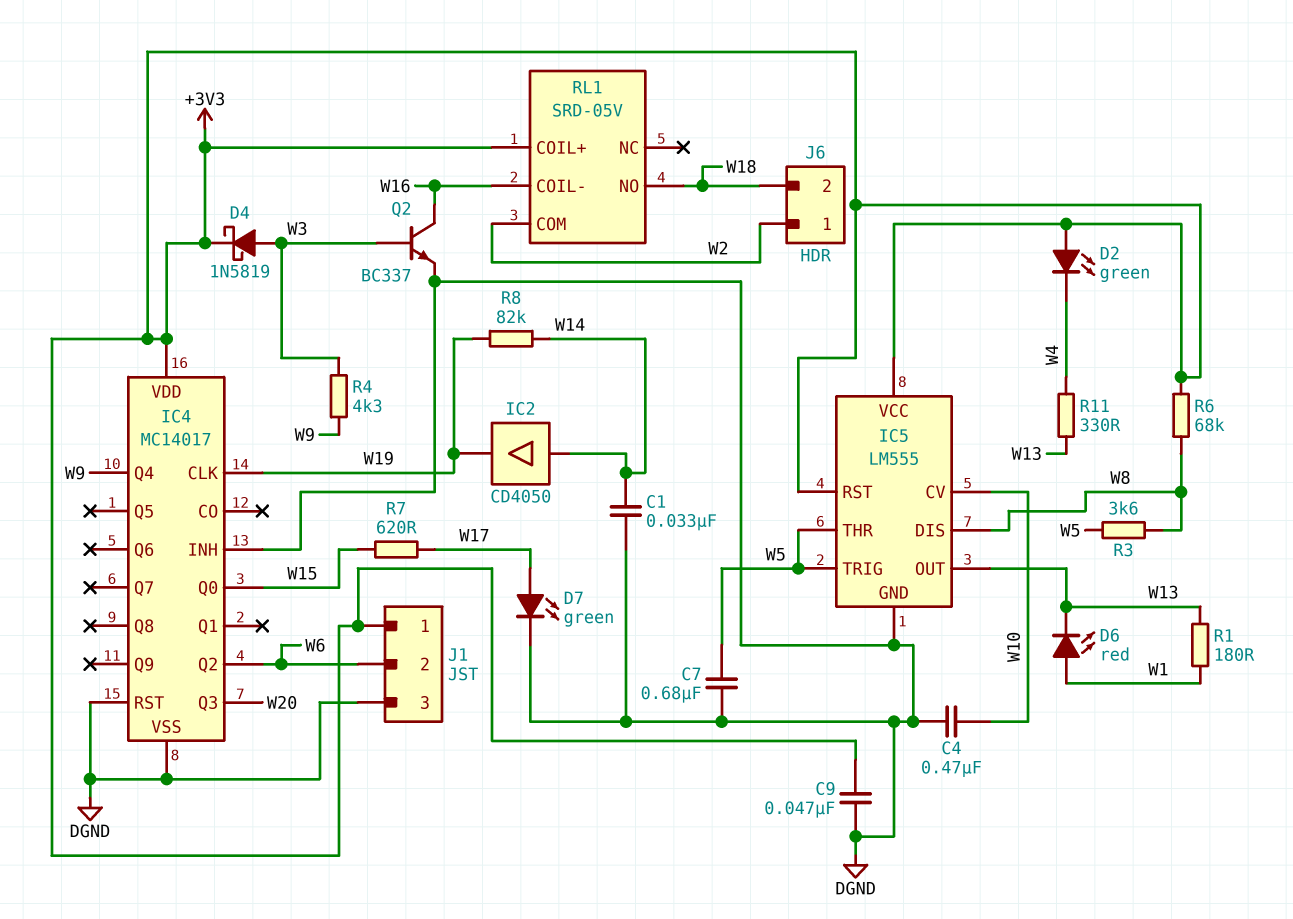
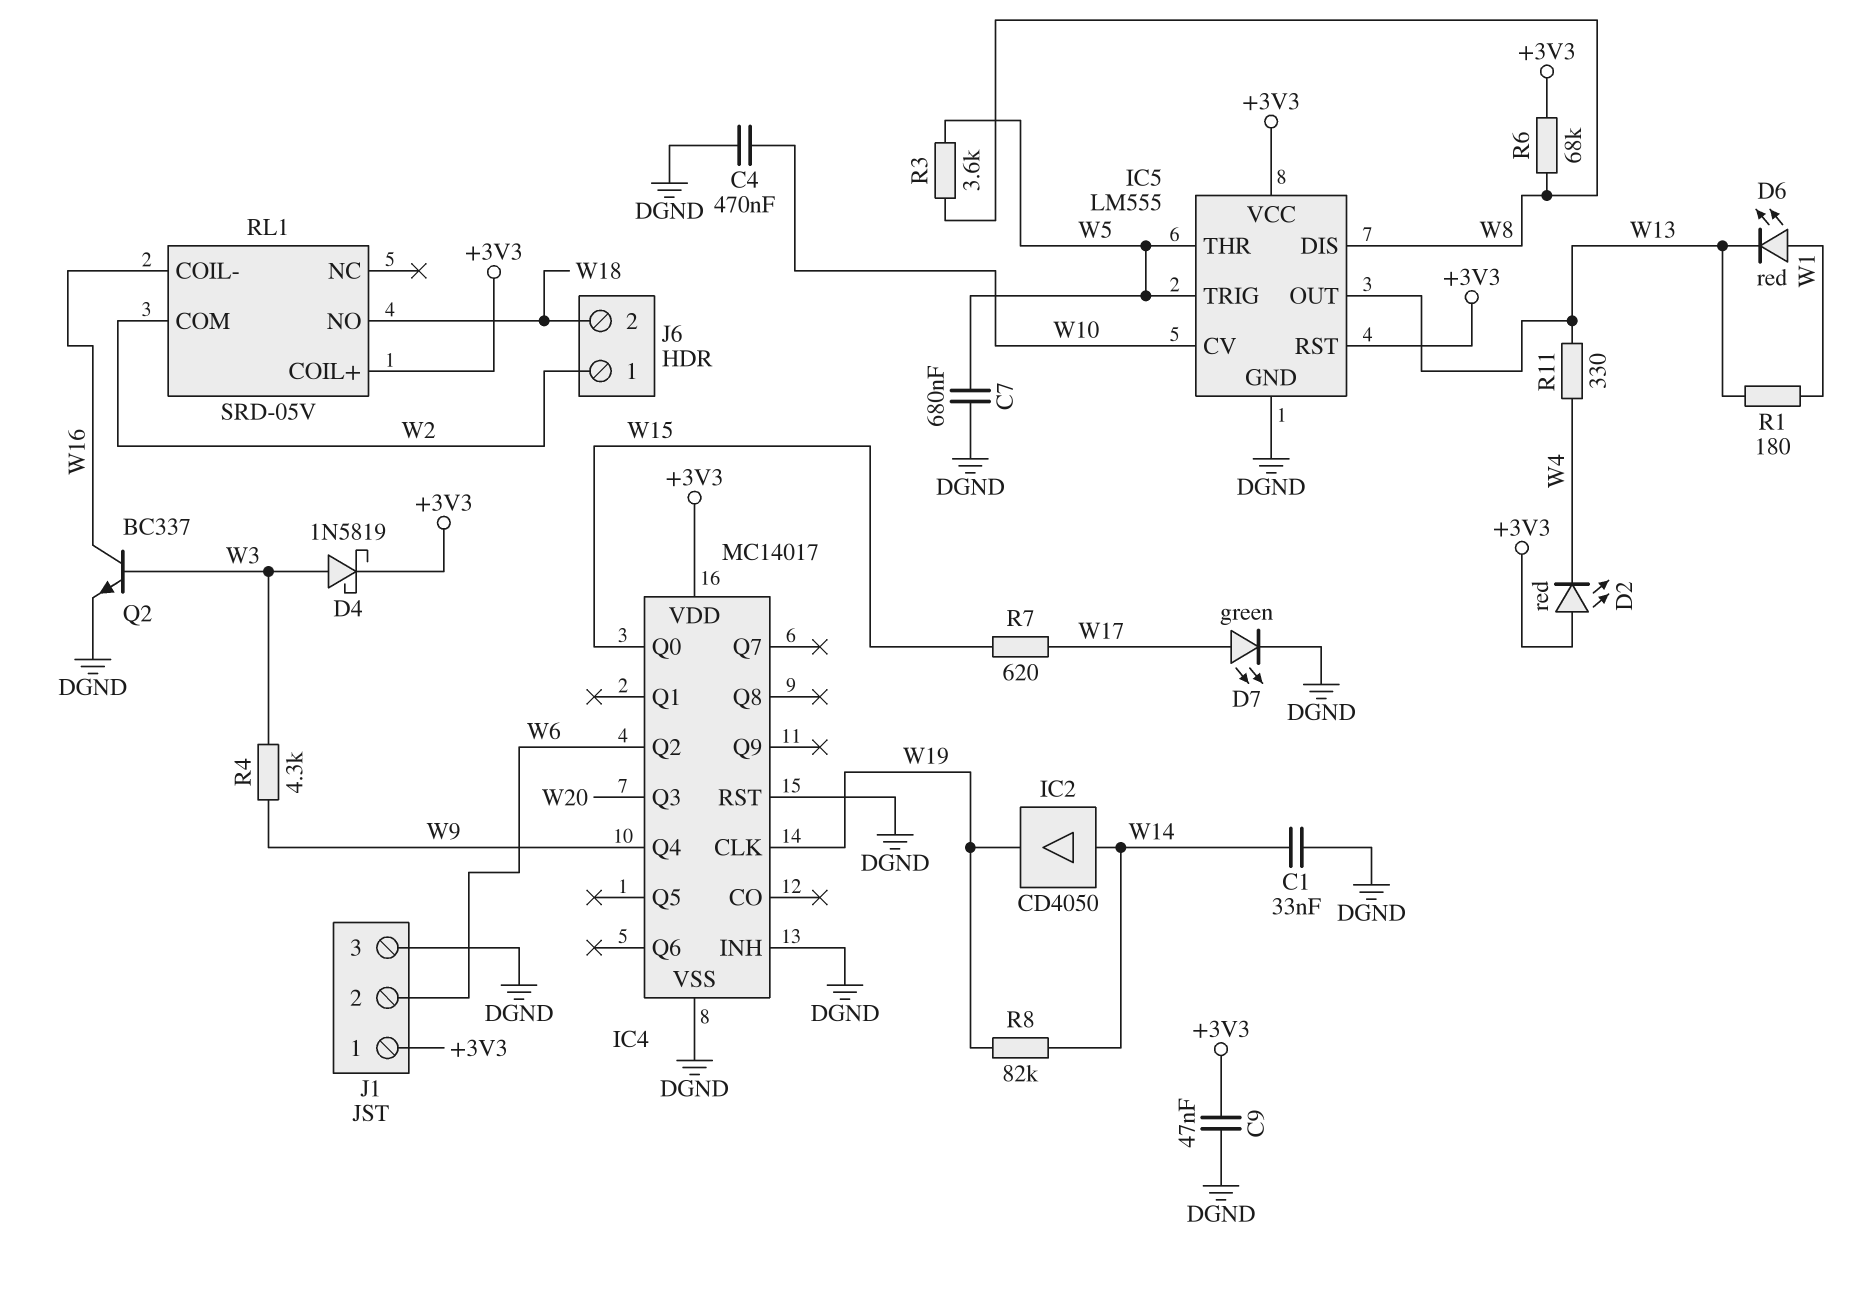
D2: LED green (A +3V3, K W4) -> LED red (A +3V3, K W4)

